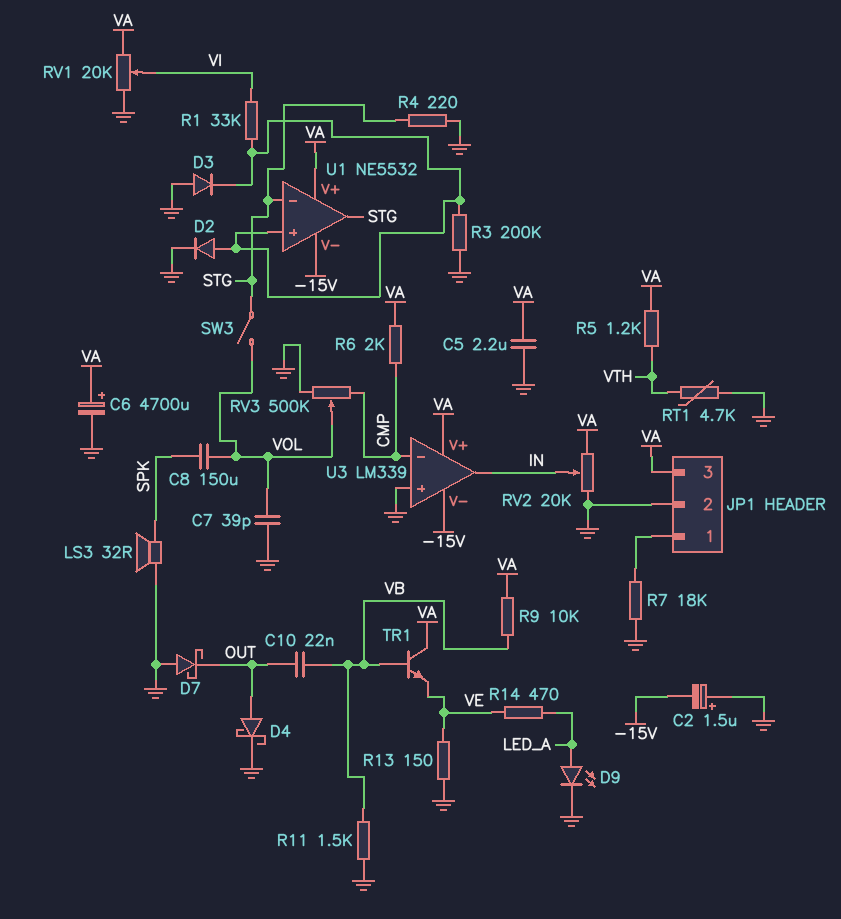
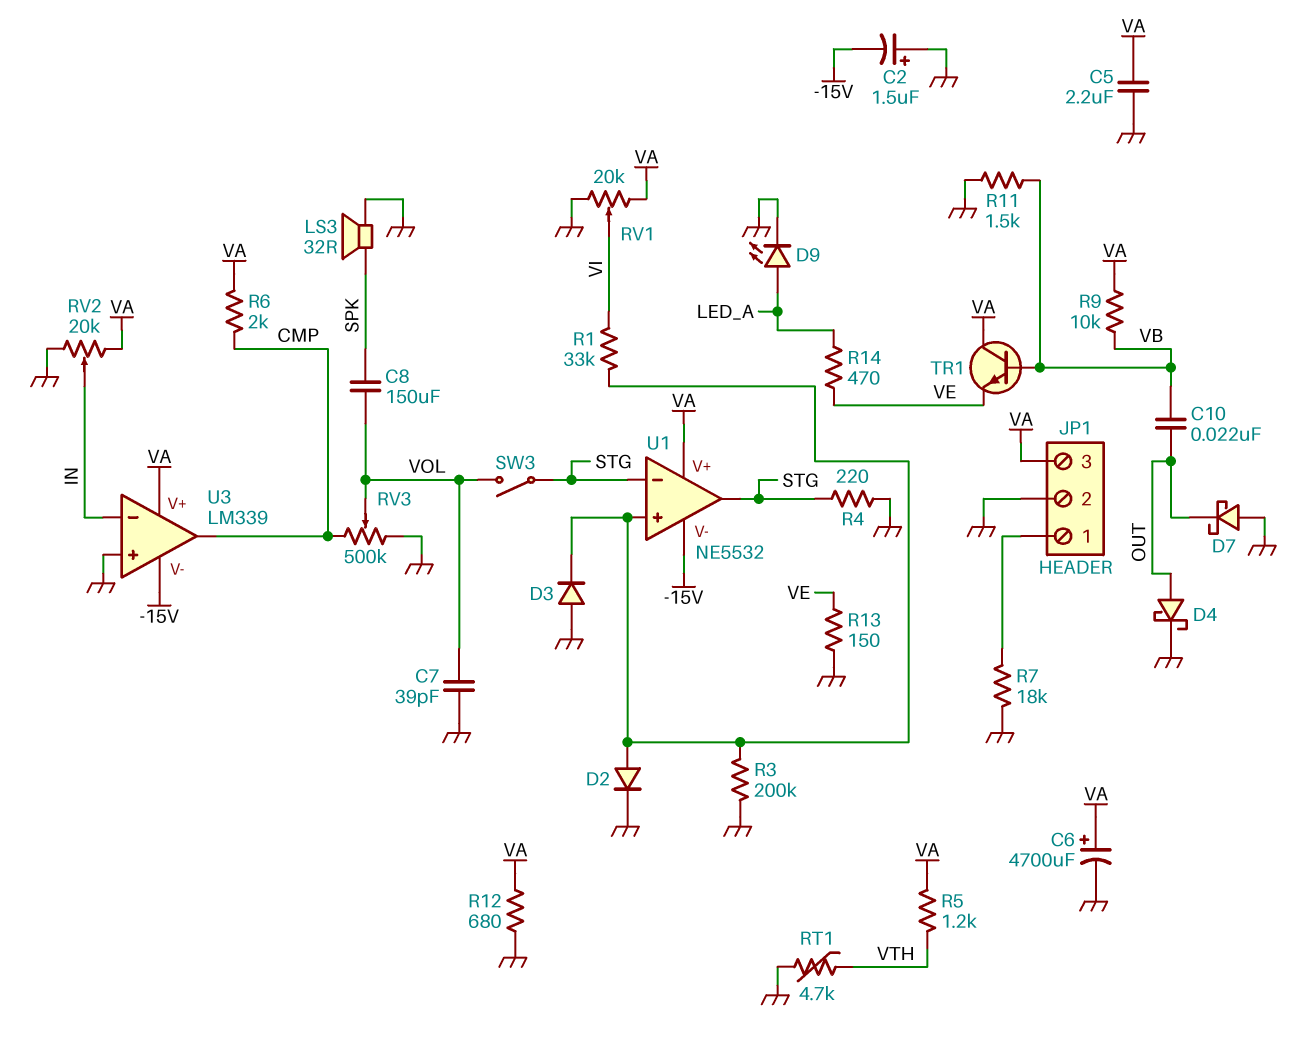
R12: none -> 680 (GND, VA)
U3 pin in-: CMP -> IN
U3 pin out: IN -> CMP

